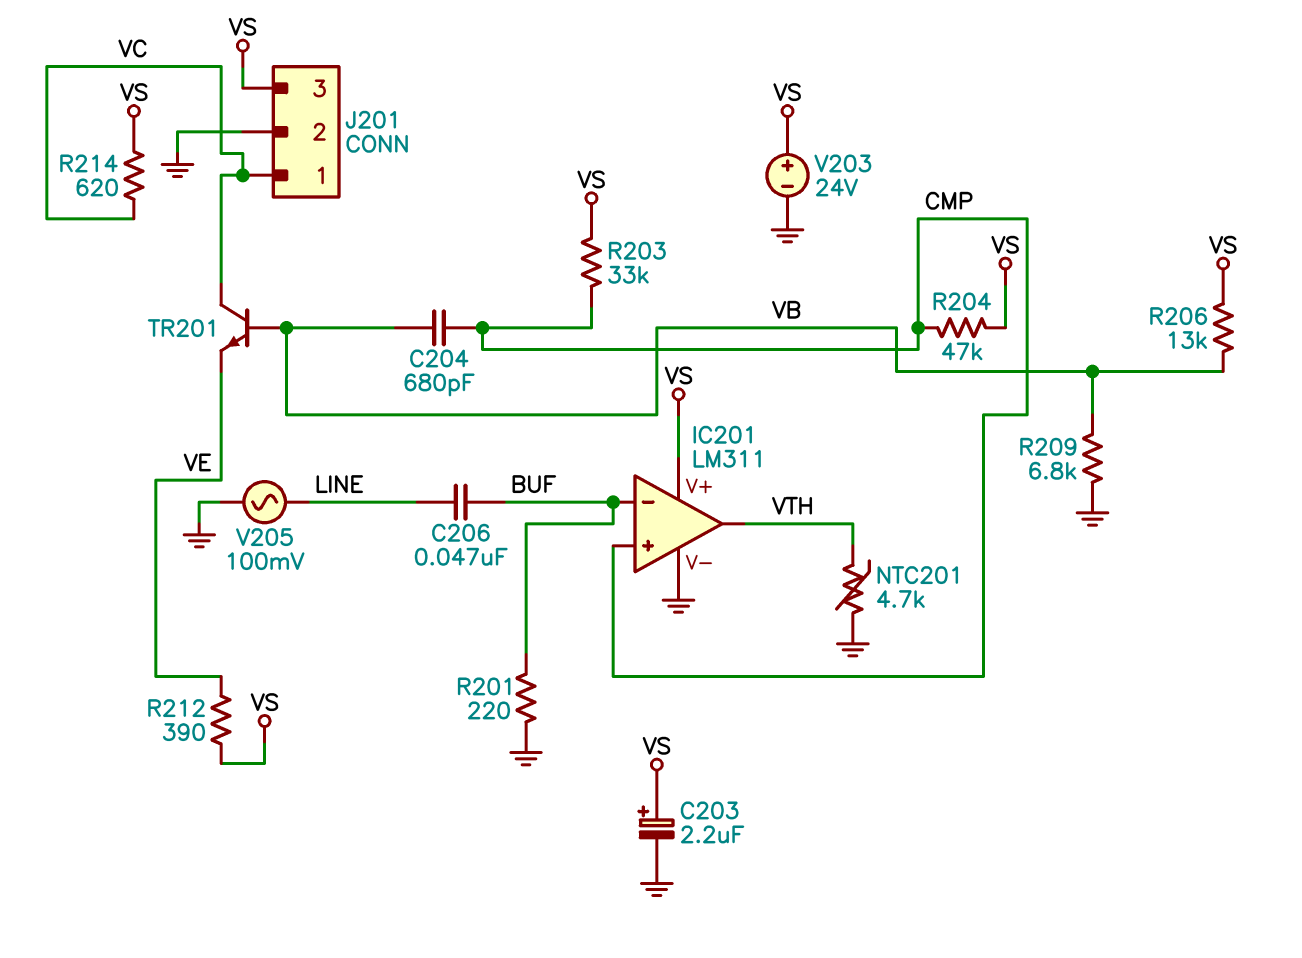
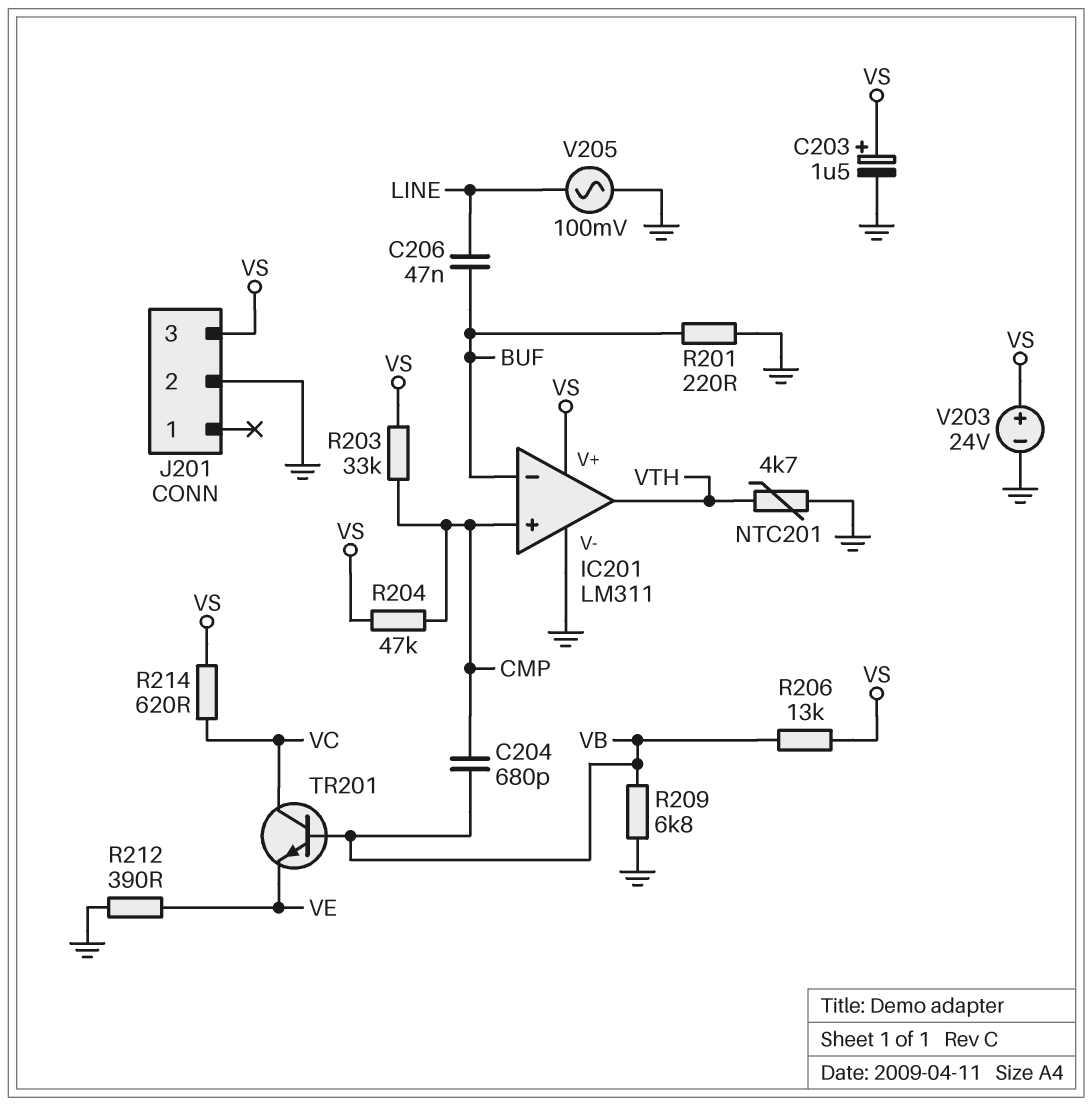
C203: 2.2uF (plus VS, minus GND) -> 1.5uF (plus VS, minus GND)
J201 pin 1: VC -> none
R212: 390 (VE, VS) -> 390 (GND, VE)

